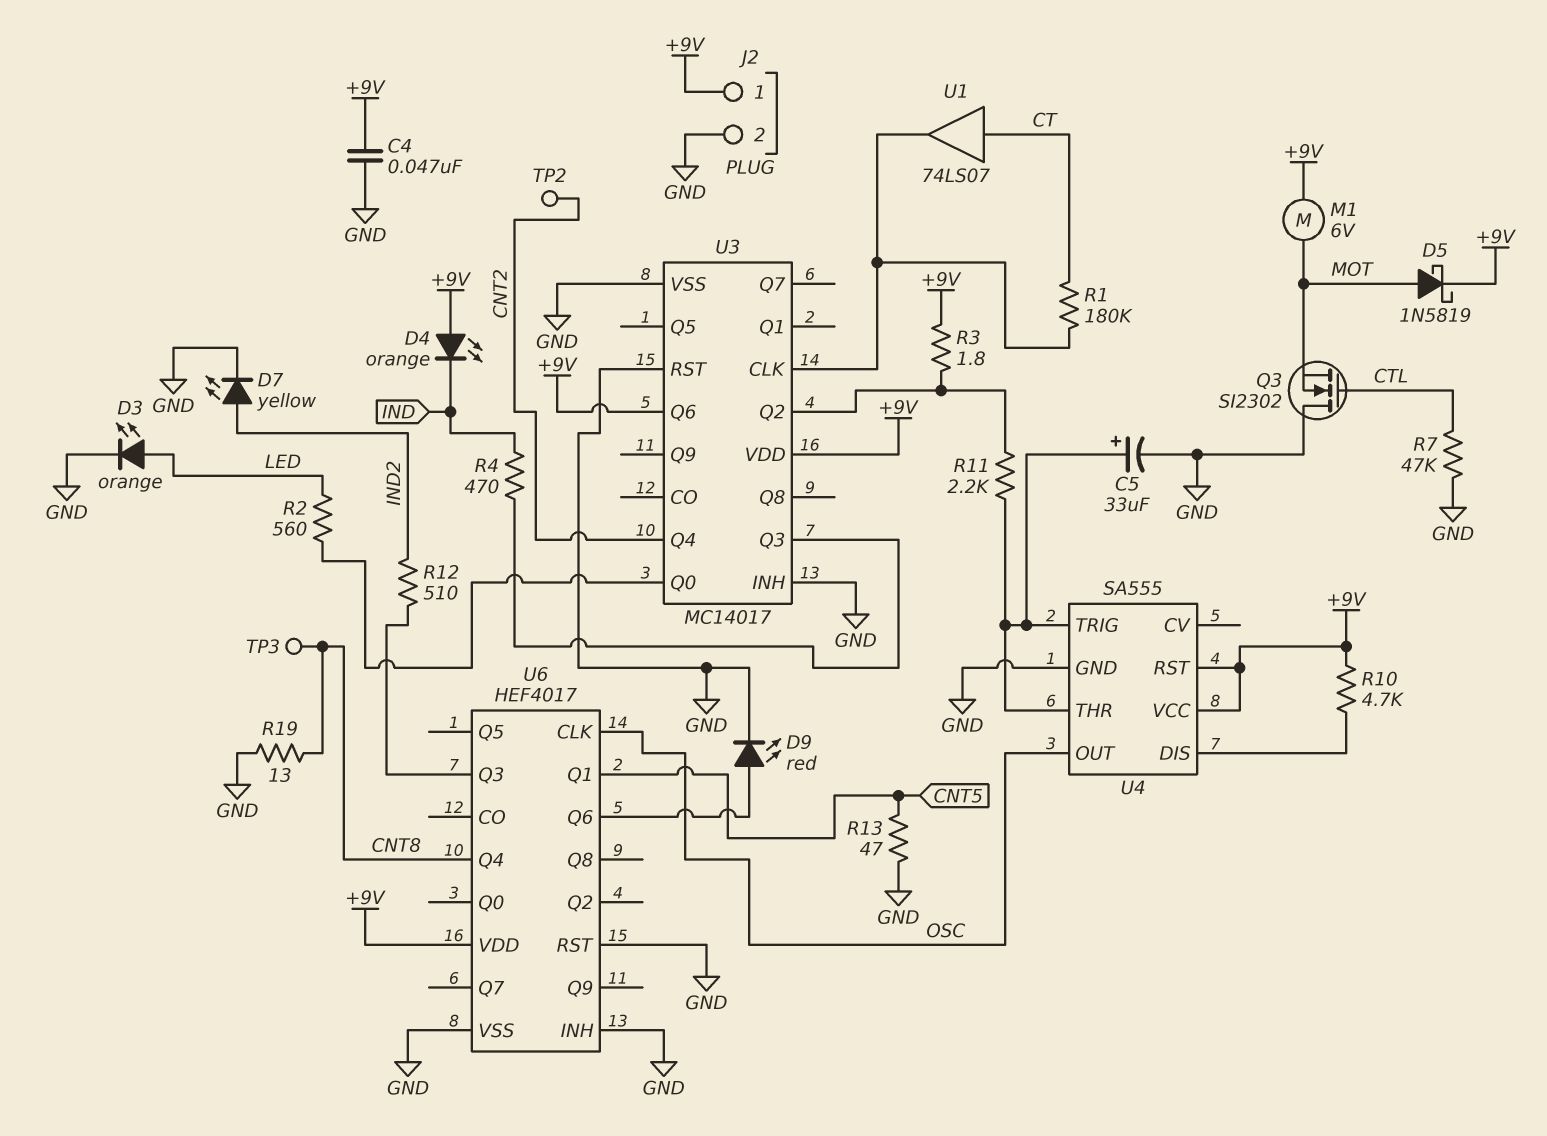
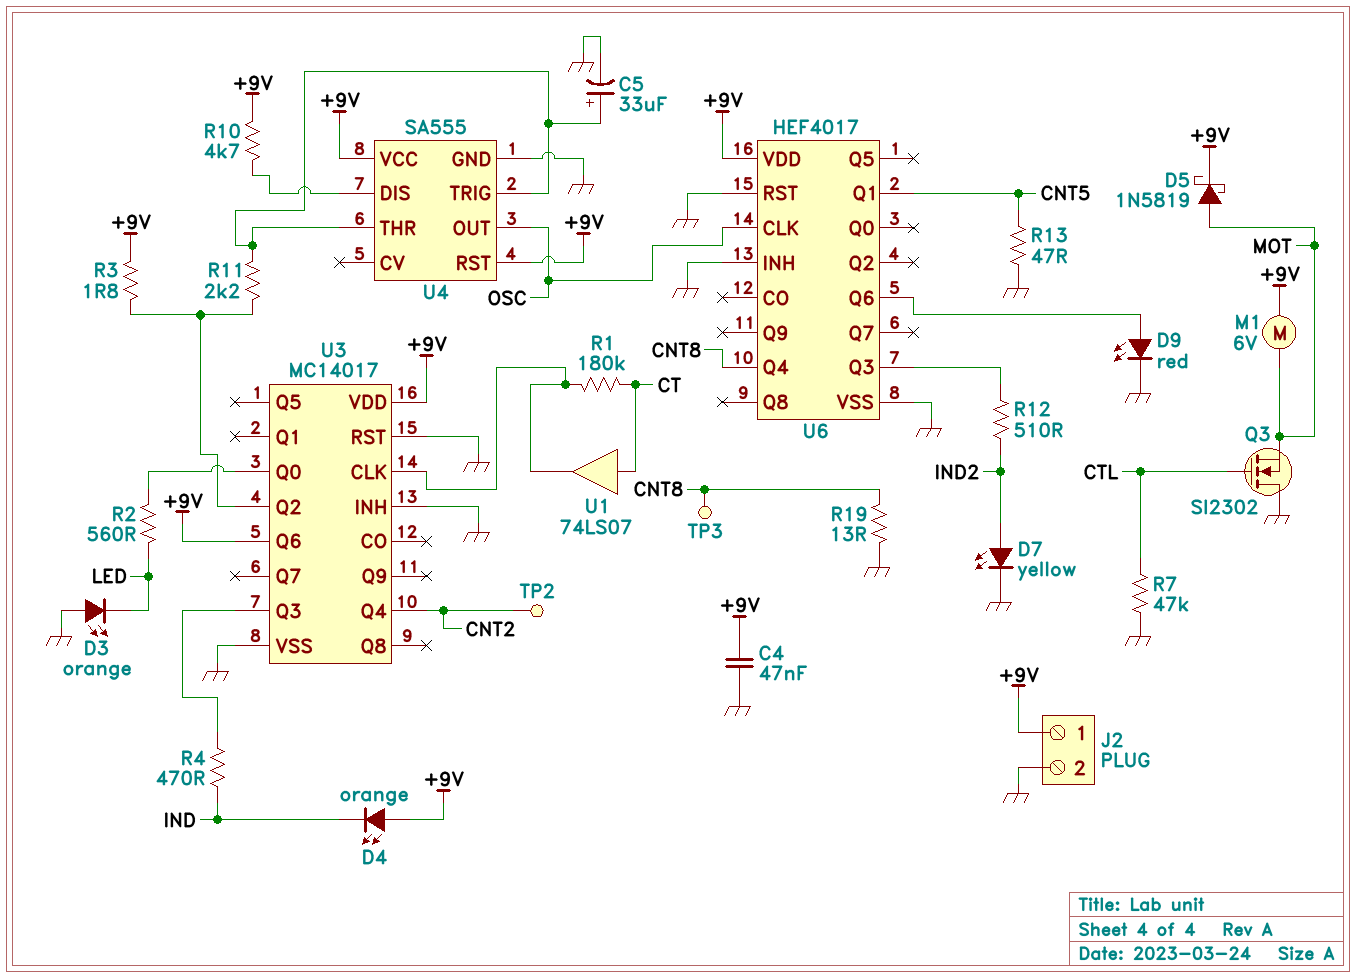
D3: LED orange (A LED, K GND) -> LED orange (A GND, K LED)

